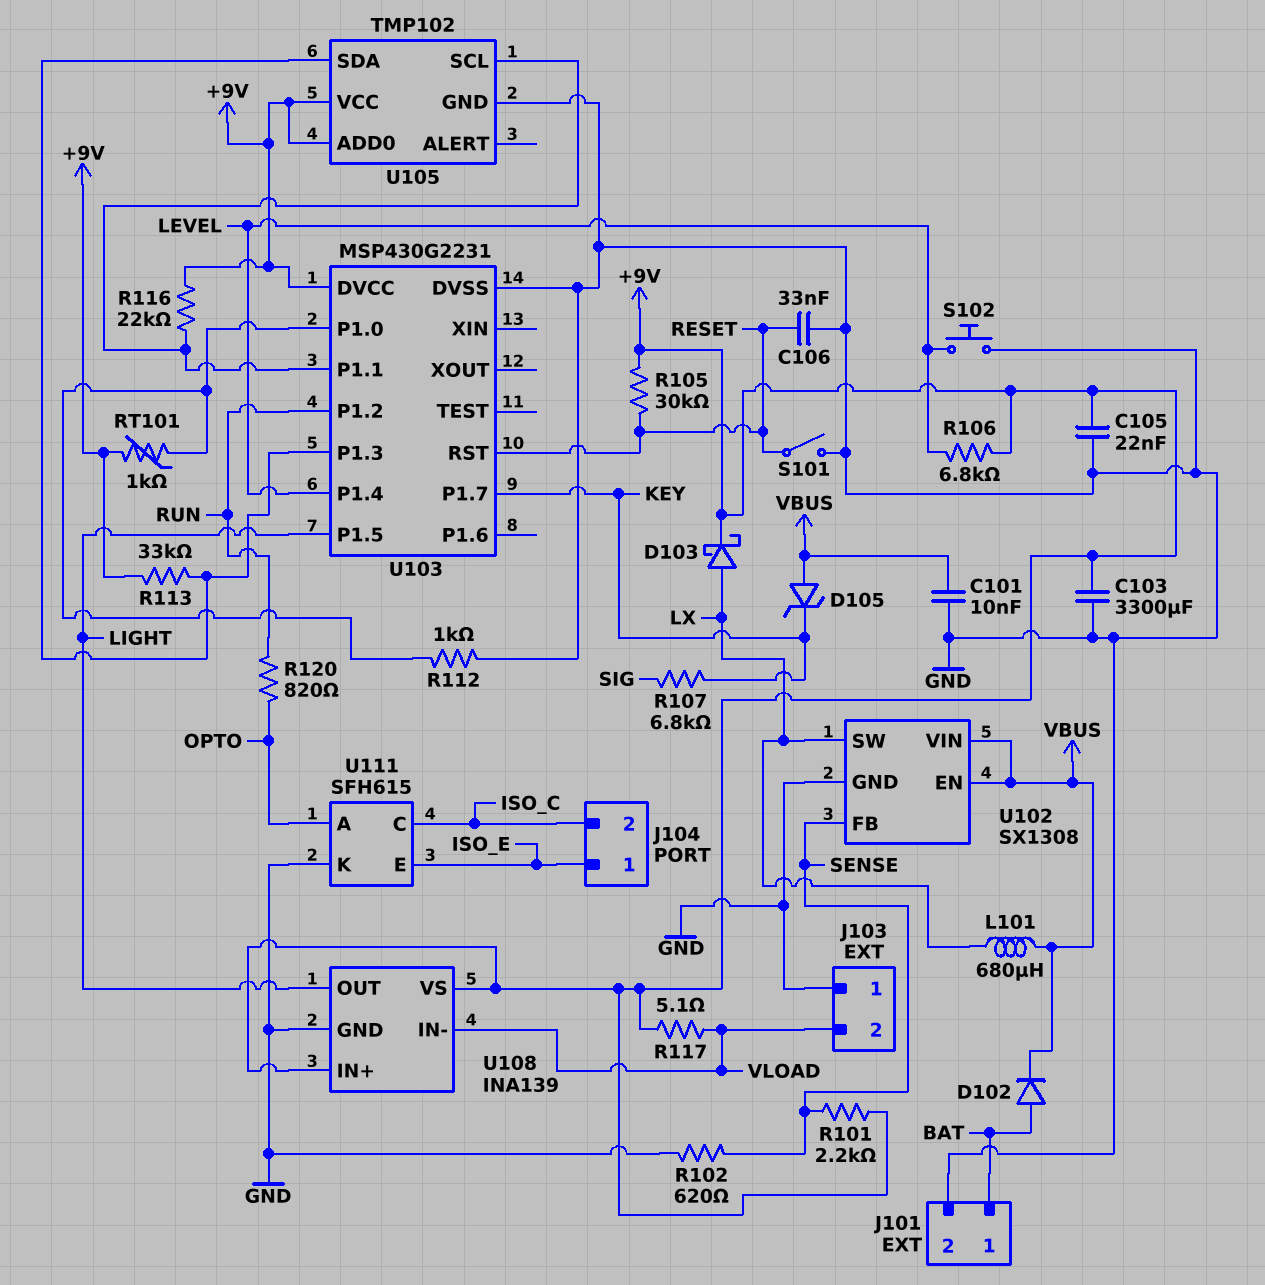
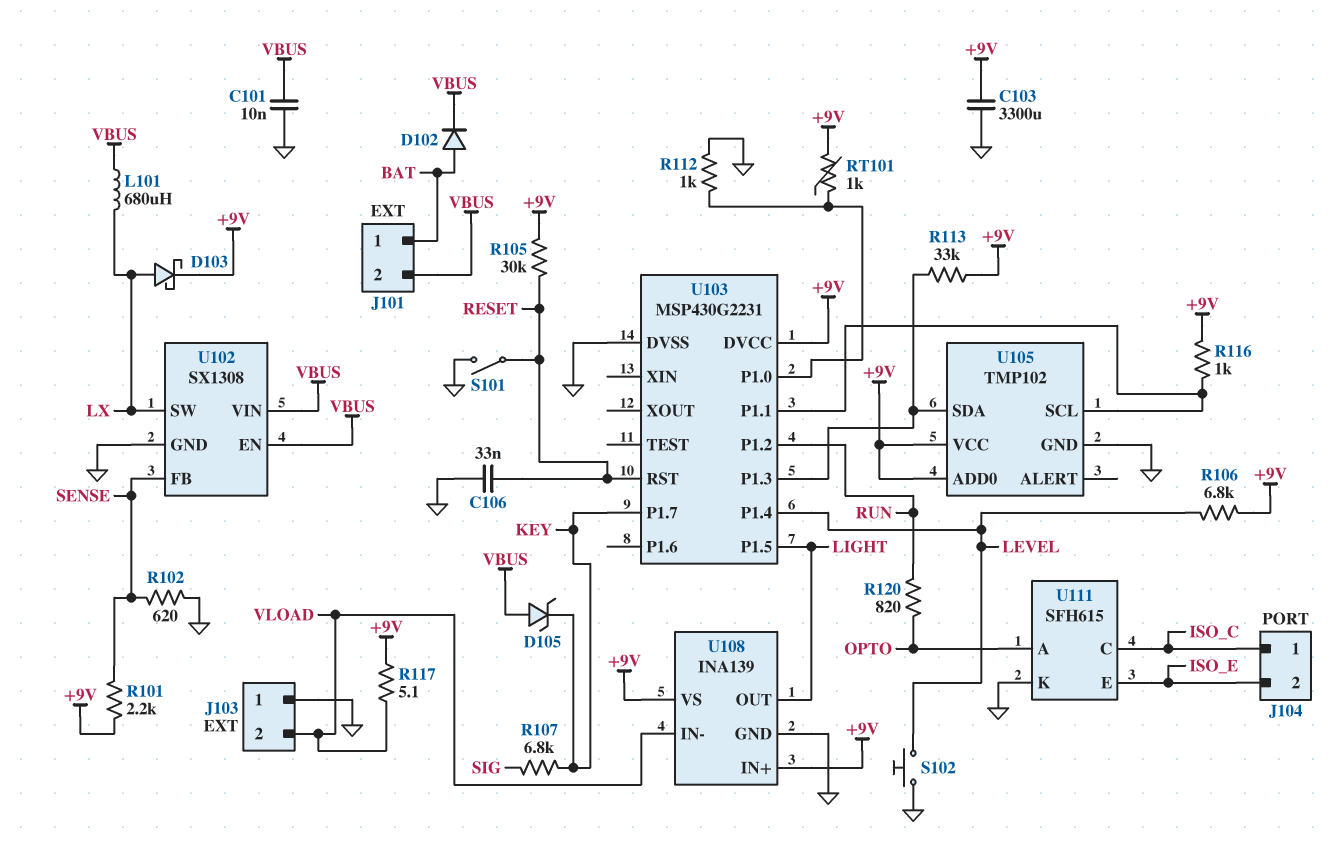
C105: 22nF (+9V, GND) -> none
J101 pin 2: GND -> VBUS
J104 pin 1: ISO_E -> ISO_C
J104 pin 2: ISO_C -> ISO_E
R116: 22k (+9V, U103/P1.1) -> 1k (+9V, U103/P1.1)

